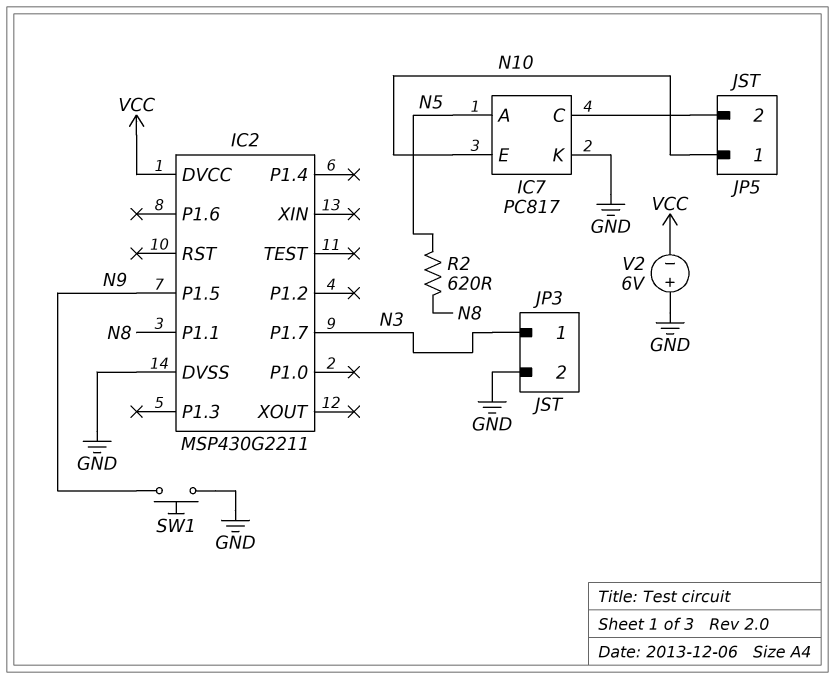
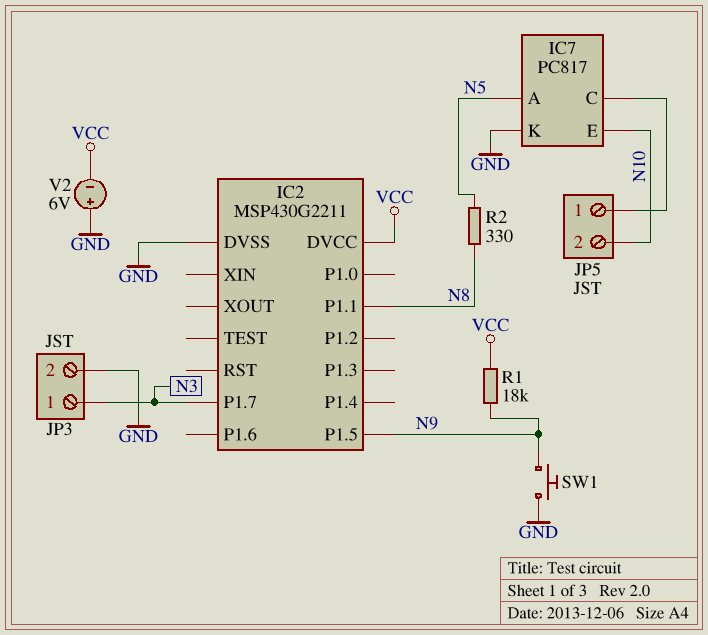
JP5 pin 1: N10 -> IC7/C
JP5 pin 2: IC7/C -> N10
R1: none -> 18k (N9, VCC)
R2: 620 (N5, N8) -> 330 (N5, N8)

